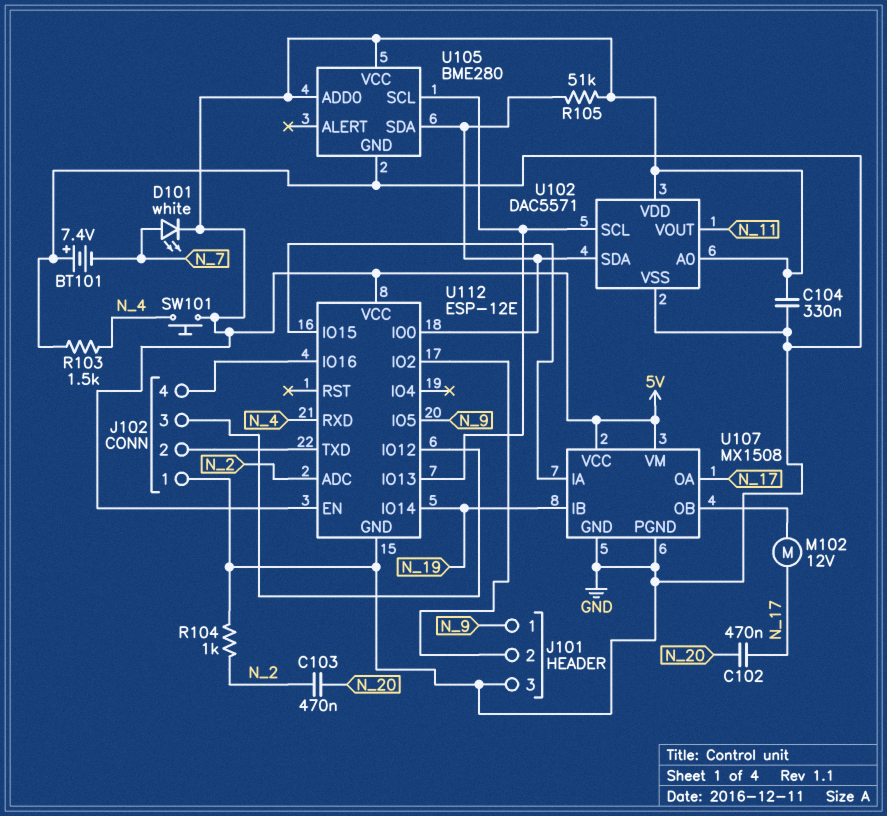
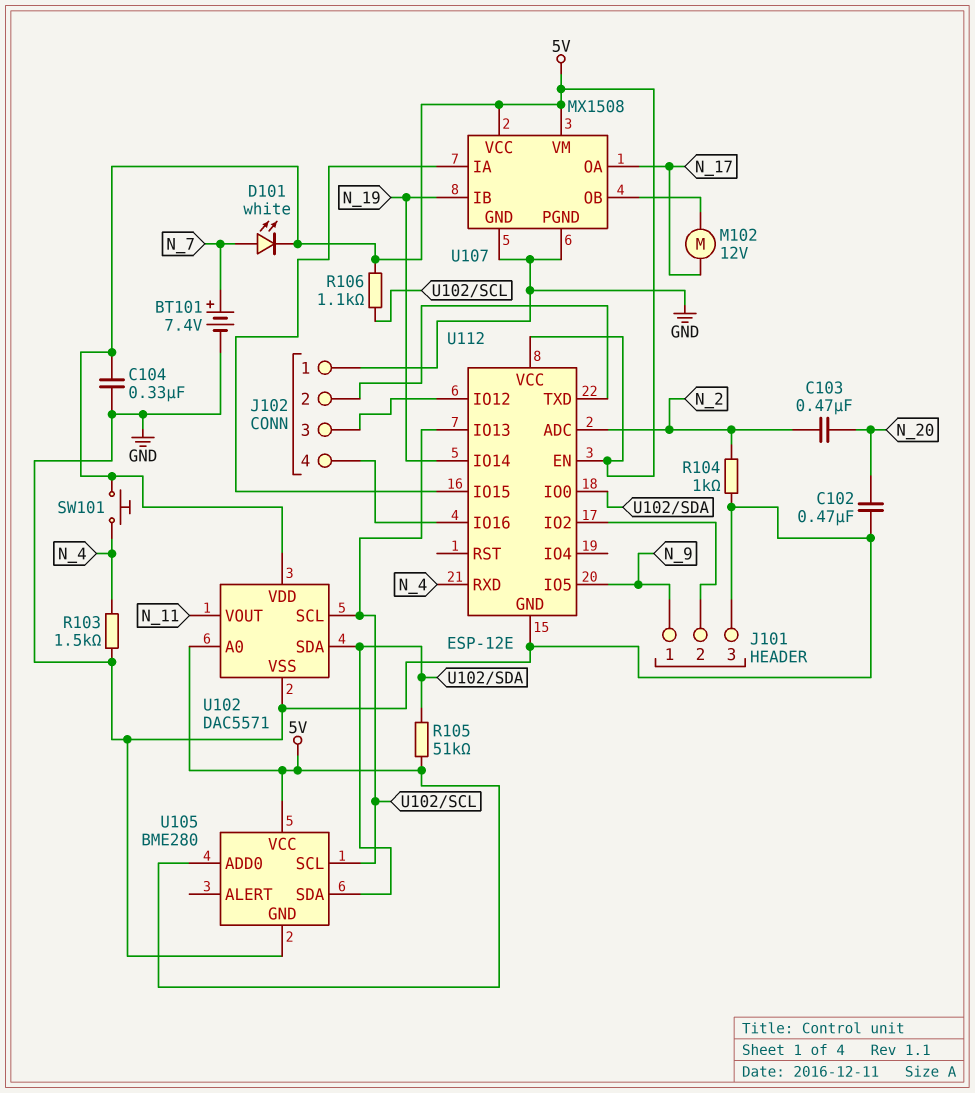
BT101: 7.4V (plus GND, minus N_7) -> 7.4V (plus N_7, minus GND)
C102: 470nF (N_17, N_20) -> 470nF (GND, N_20)
R106: none -> 1.1k (5V, U102/SCL)

